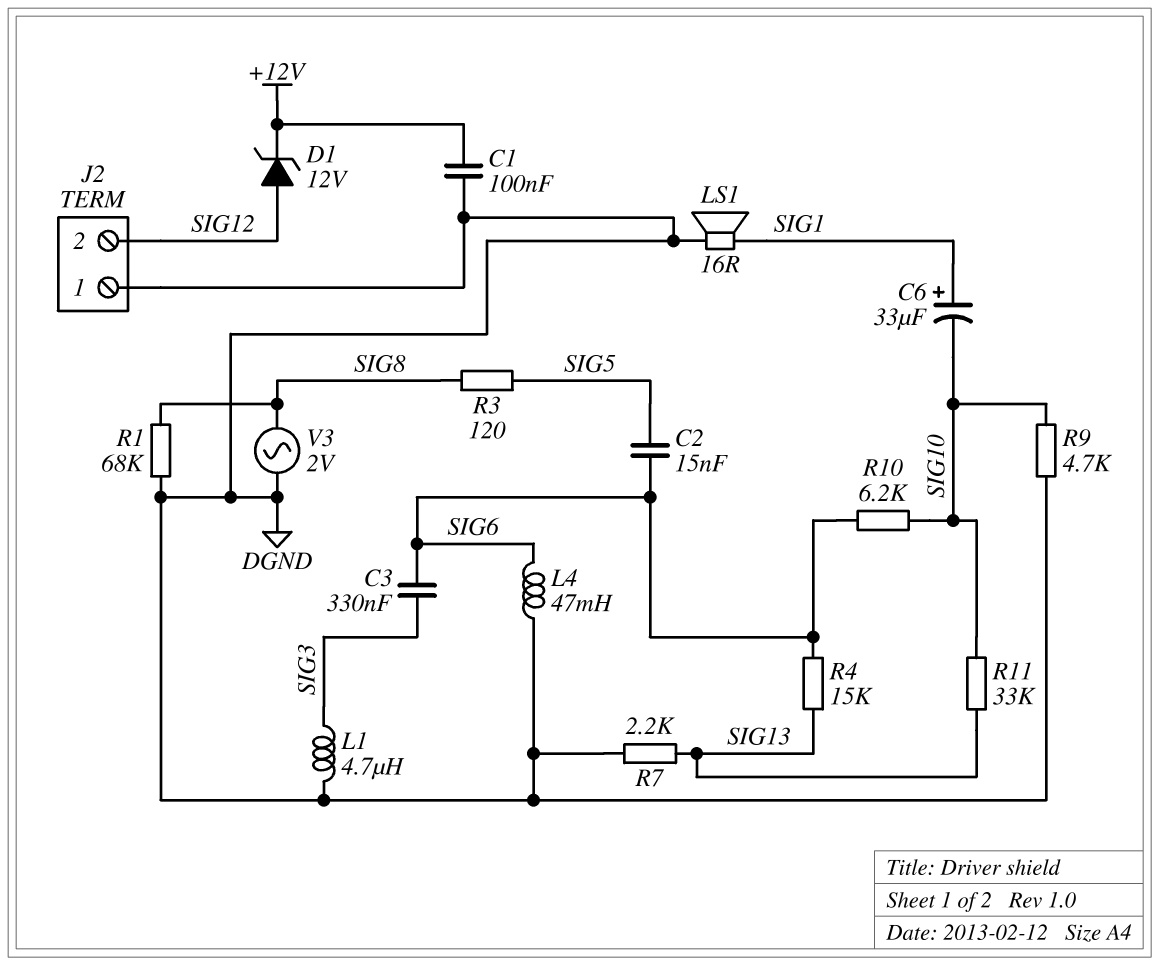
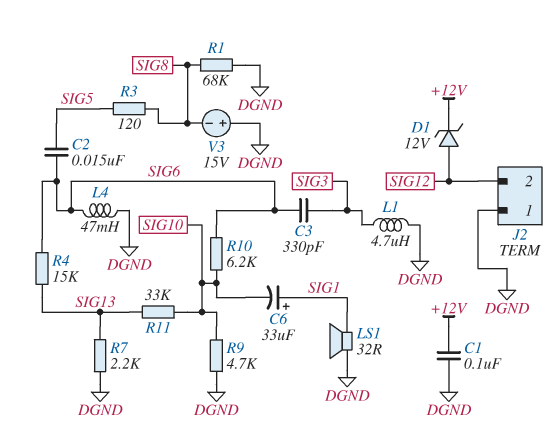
C3: 330nF (SIG3, SIG6) -> 330pF (SIG3, SIG6)
LS1: speaker 16R (DGND, SIG1) -> speaker 32R (DGND, SIG1)
V3: AC 2V (DGND, SIG8) -> 15V (plus DGND, minus SIG8)

